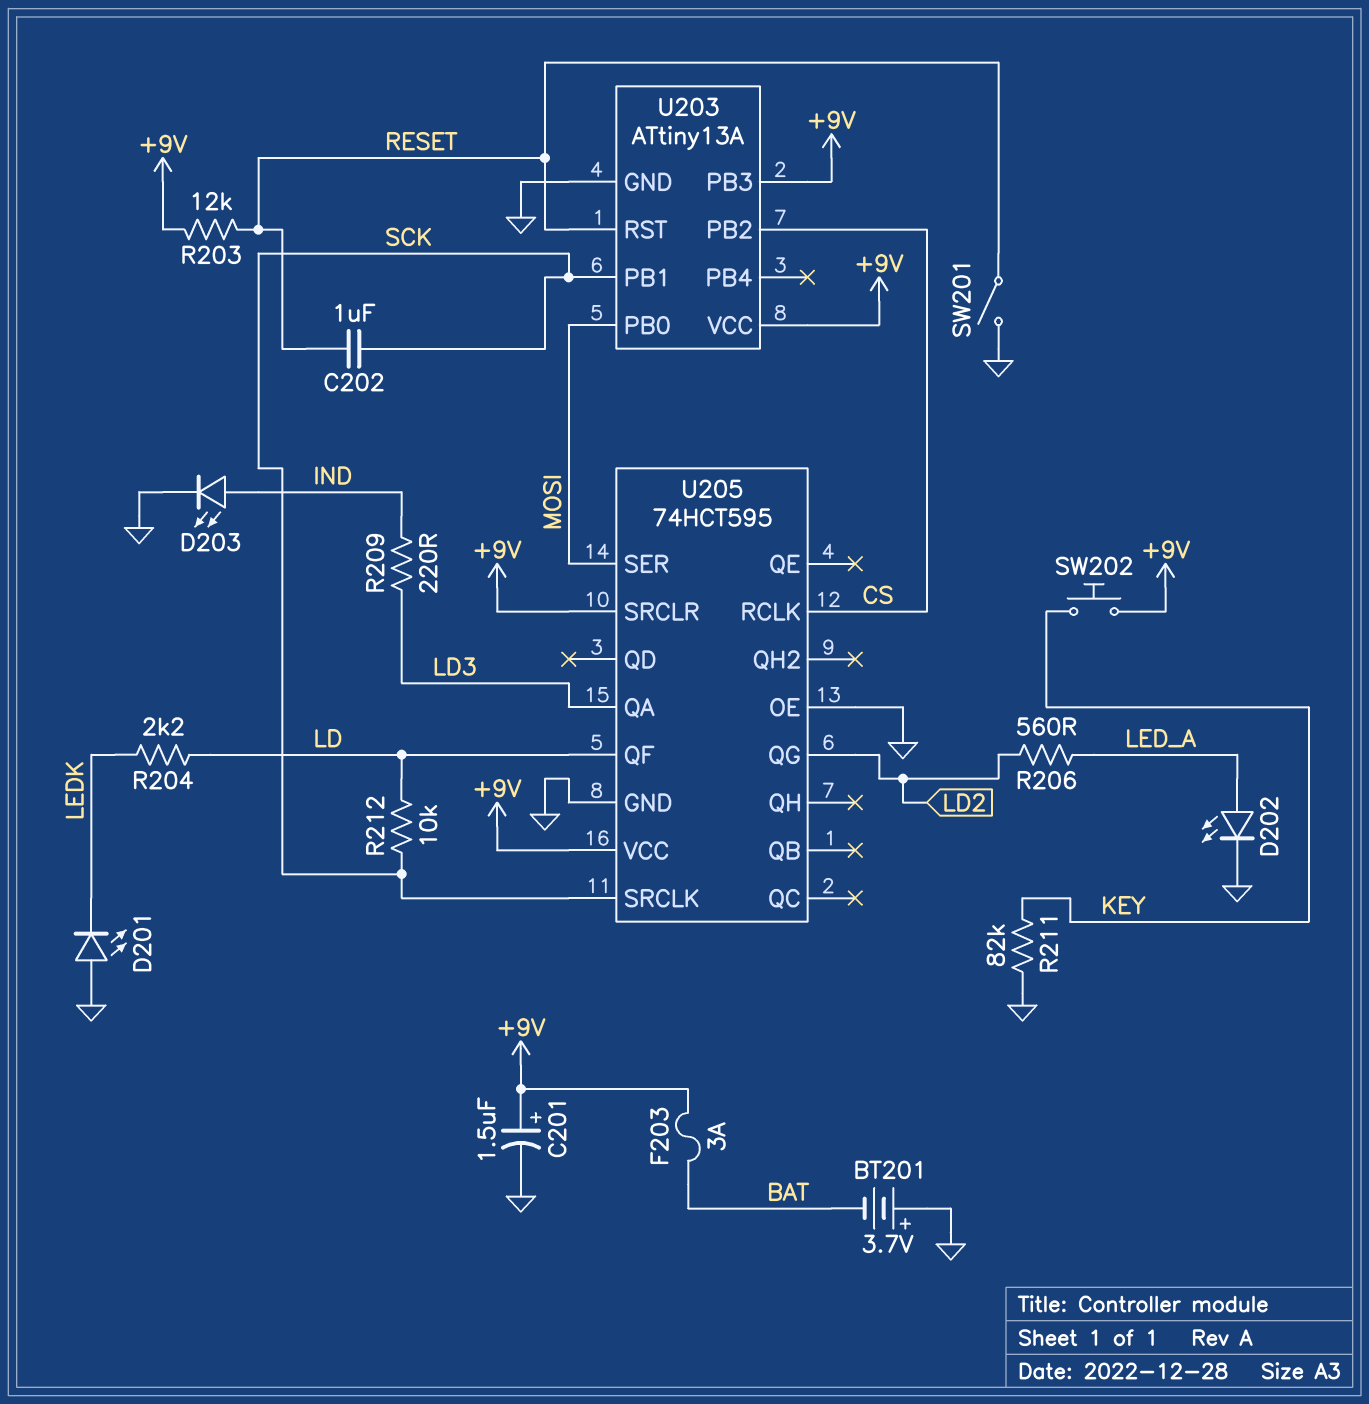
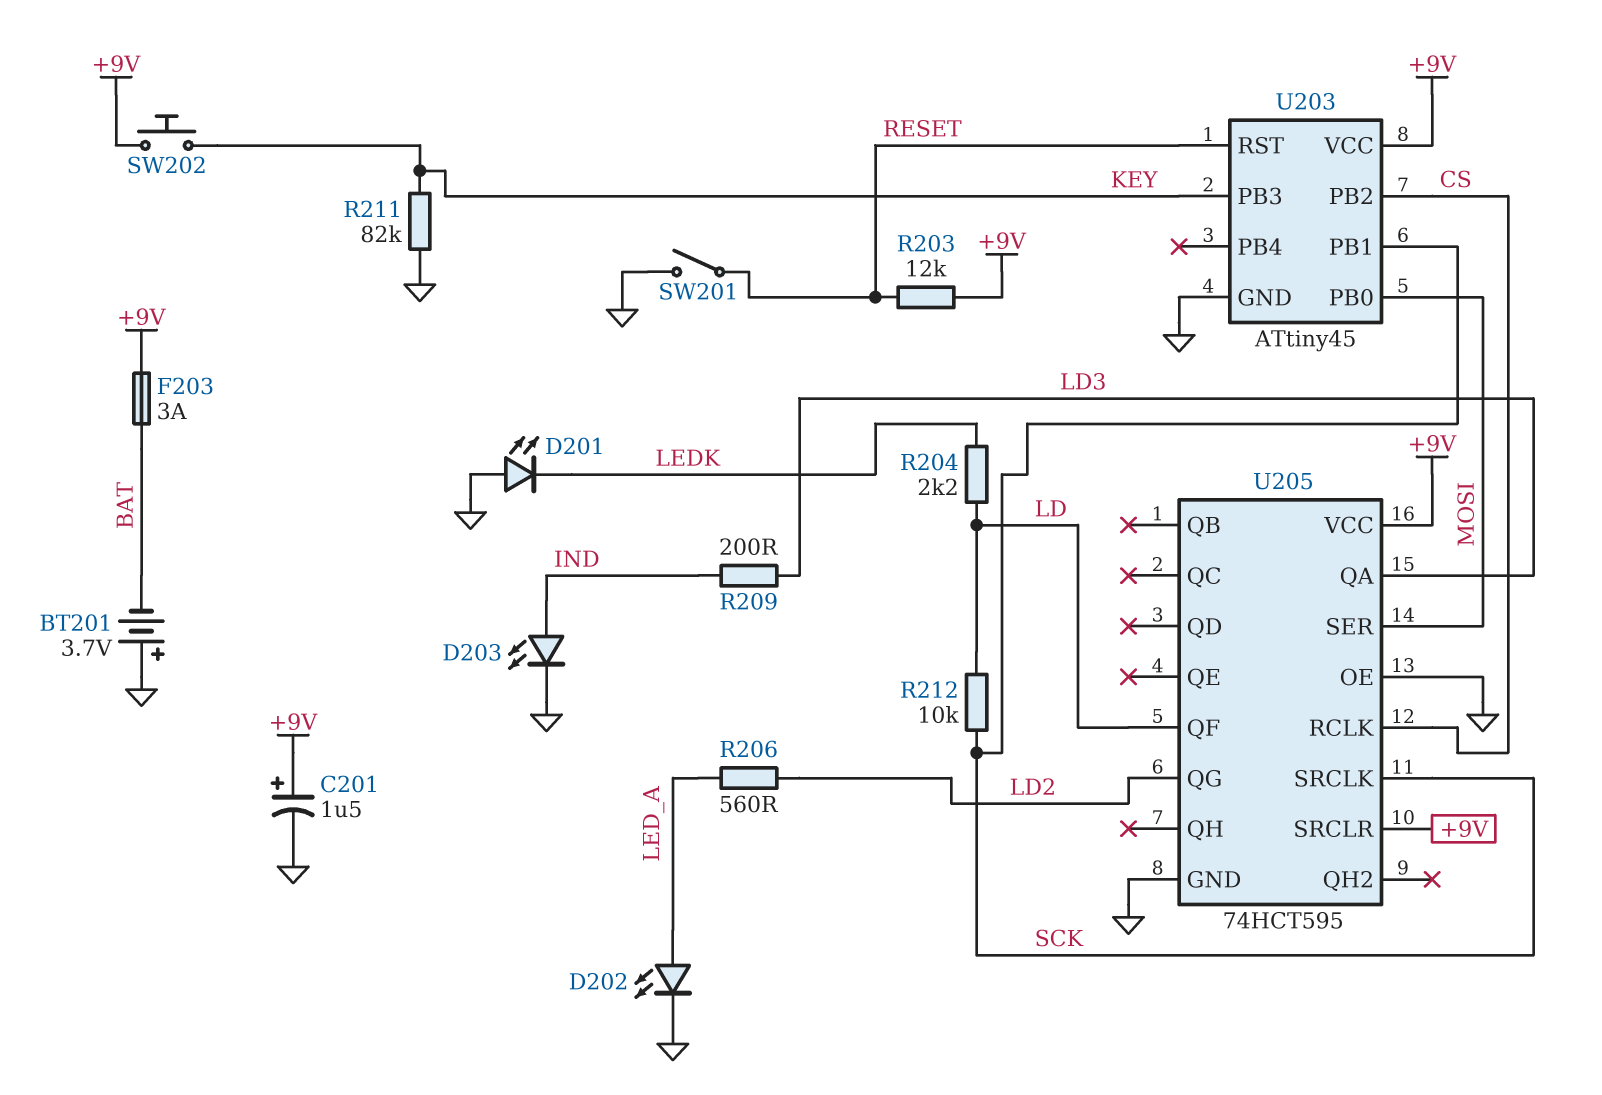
C202: 1uF (RESET, SCK) -> none
R209: 220 (IND, LD3) -> 200 (IND, LD3)
U203: ATtiny13A -> ATtiny45
U203 pin PB3: +9V -> KEY

